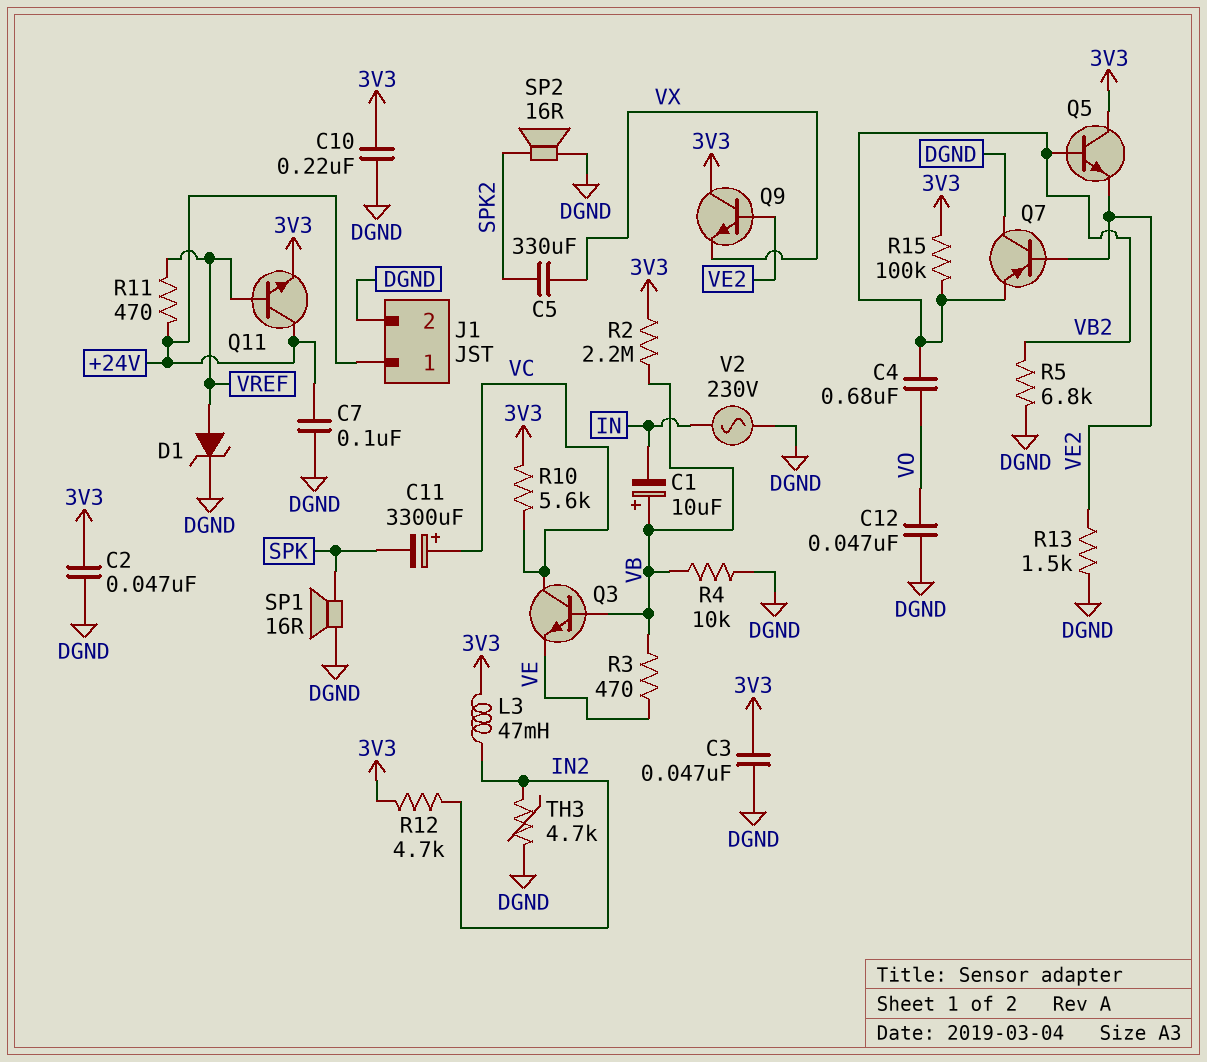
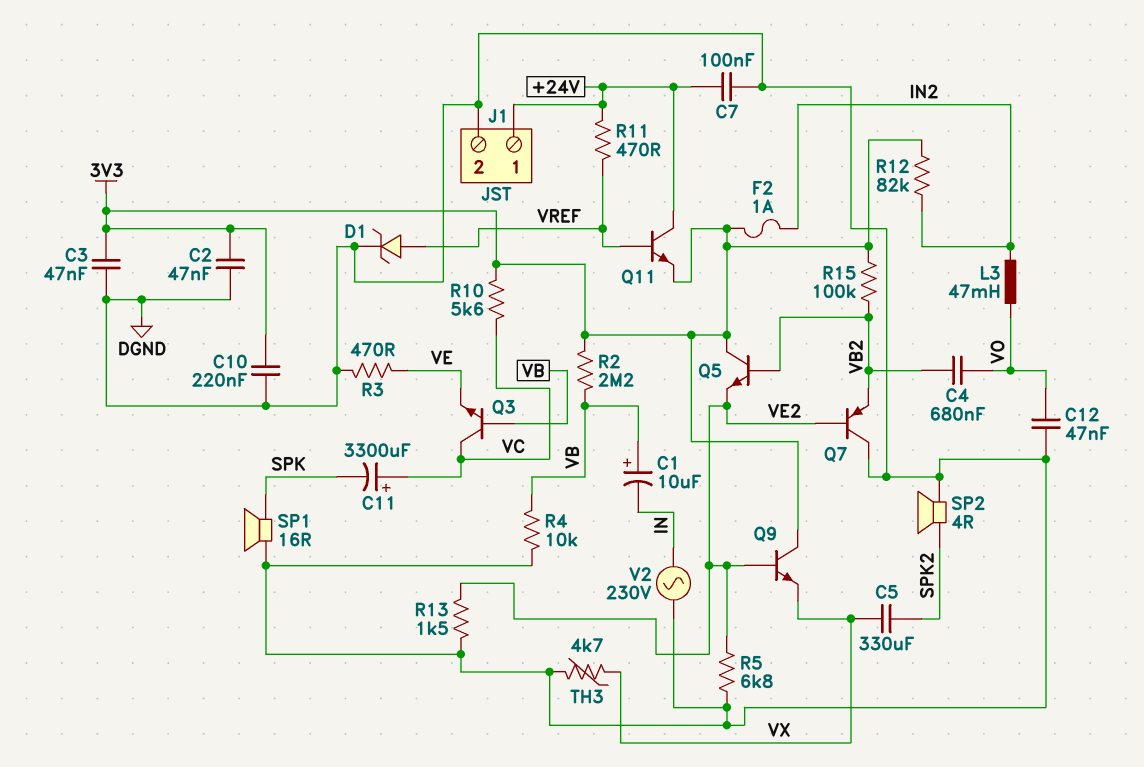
F2: none -> 1A (3V3, IN2)
L3: 47mH (3V3, IN2) -> 47mH (IN2, VO)
R3: 470 (VB, VE) -> 470 (DGND, VE)
R5: 6.8k (DGND, VB2) -> 6.8k (DGND, VE2)
R12: 4.7k (3V3, IN2) -> 82k (3V3, IN2)
SP2: speaker 16R (DGND, SPK2) -> speaker 4R (DGND, SPK2)
TH3: 4.7k (DGND, IN2) -> 4.7k (DGND, VX)

